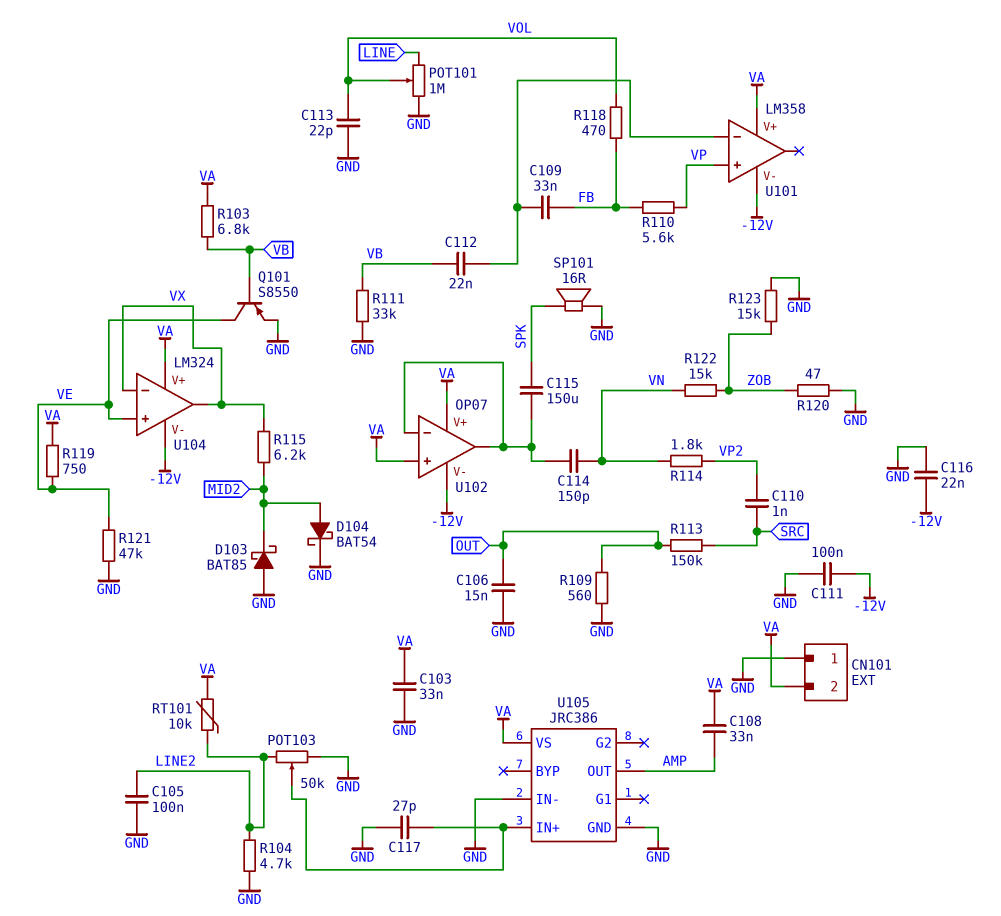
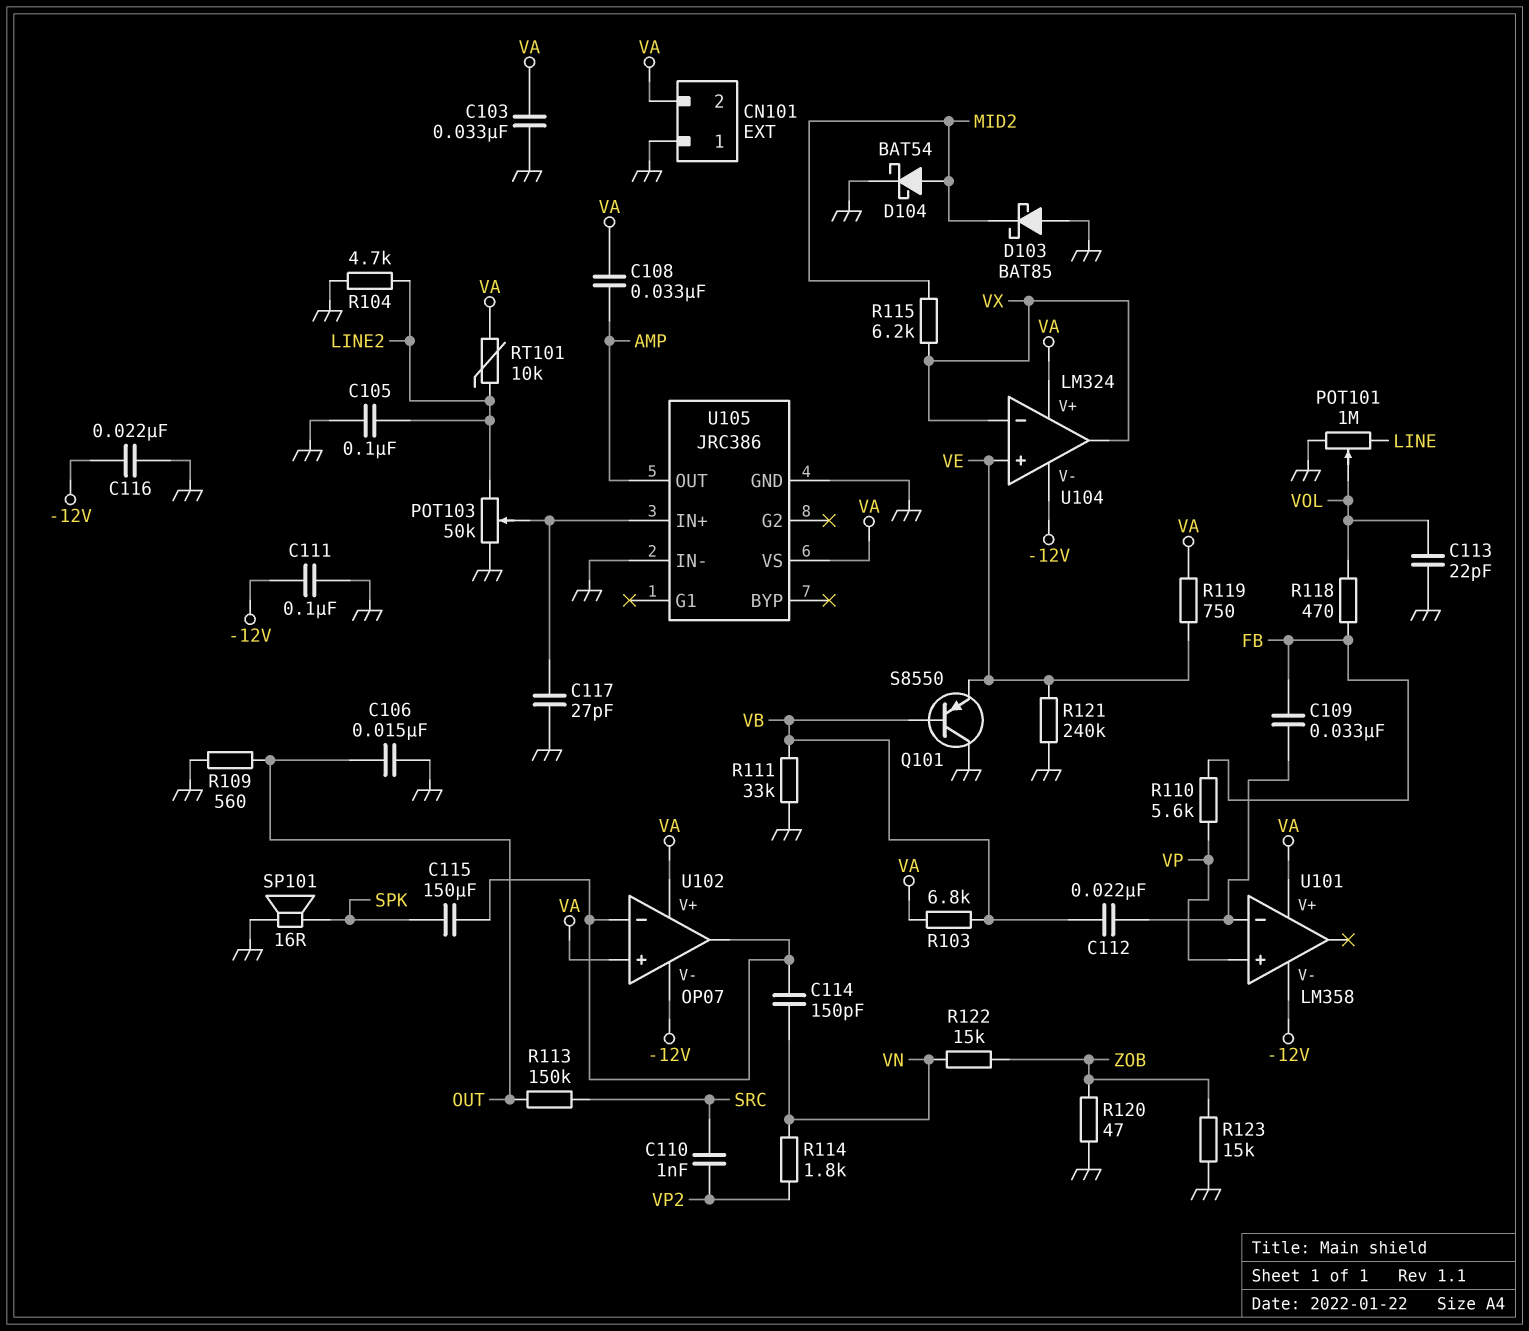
Q101: PNP S8550 (B VB, C VE, E GND) -> PNP S8550 (B VB, C GND, E VE)
R121: 47k (GND, VE) -> 240k (GND, VE)

